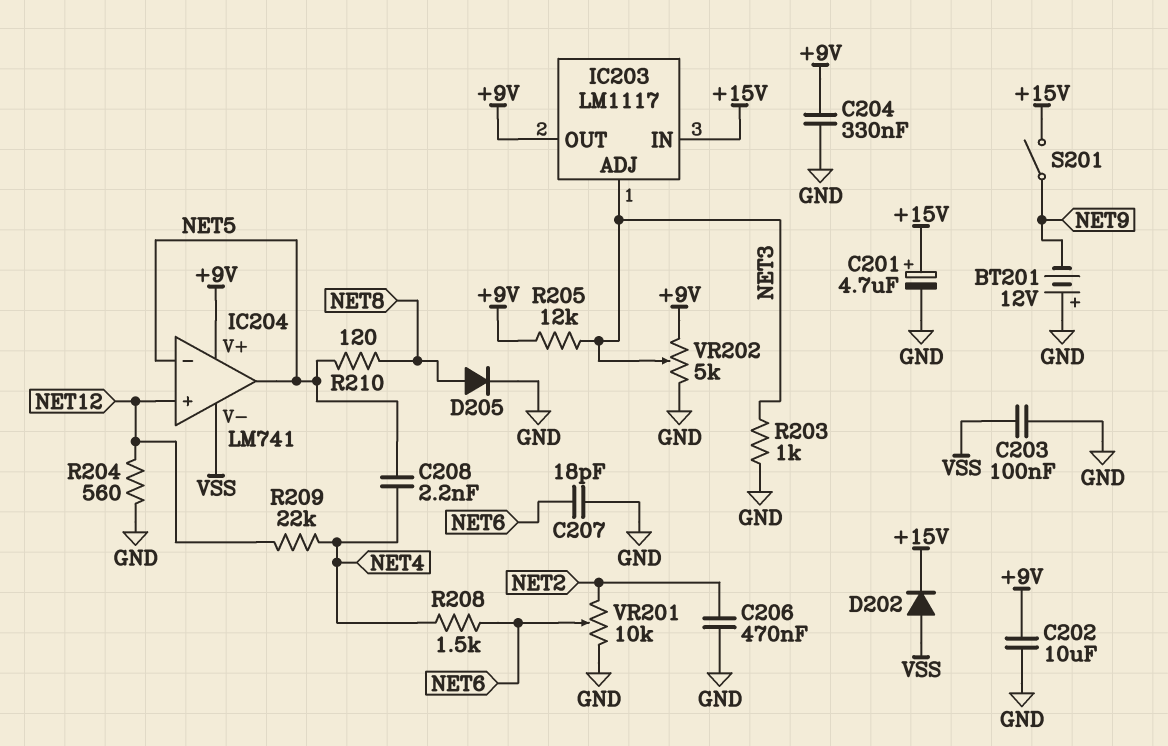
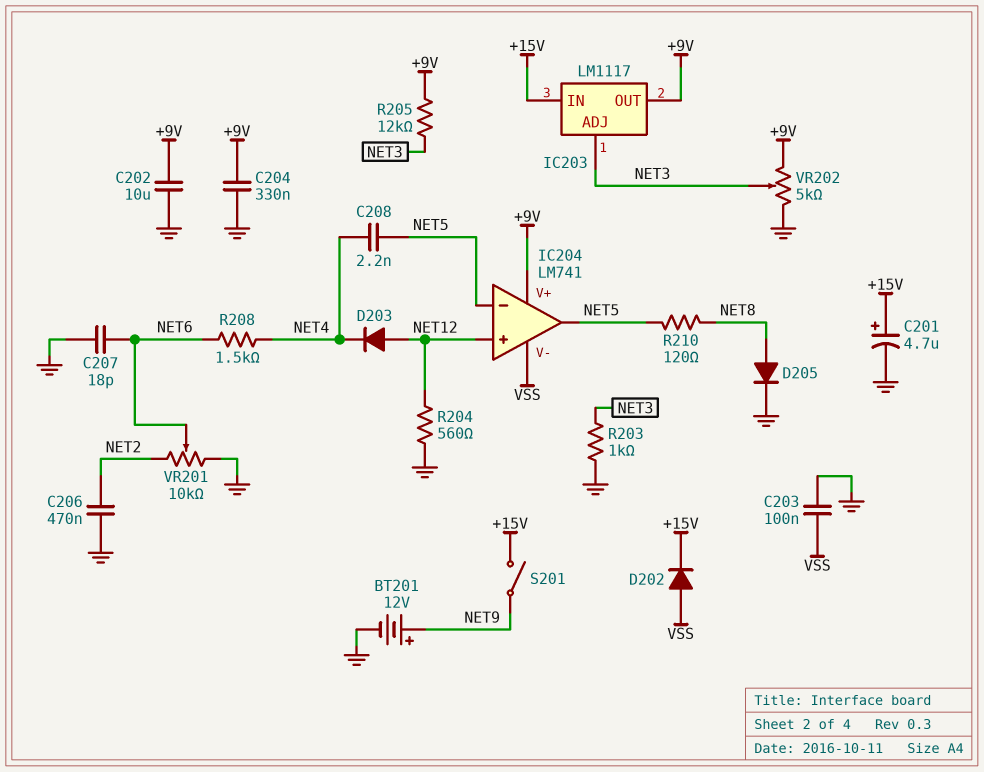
BT201: 12V (plus GND, minus NET9) -> 12V (plus NET9, minus GND)
D203: none -> diode (A NET12, K NET4)
R209: 22k (NET4, NET12) -> none

